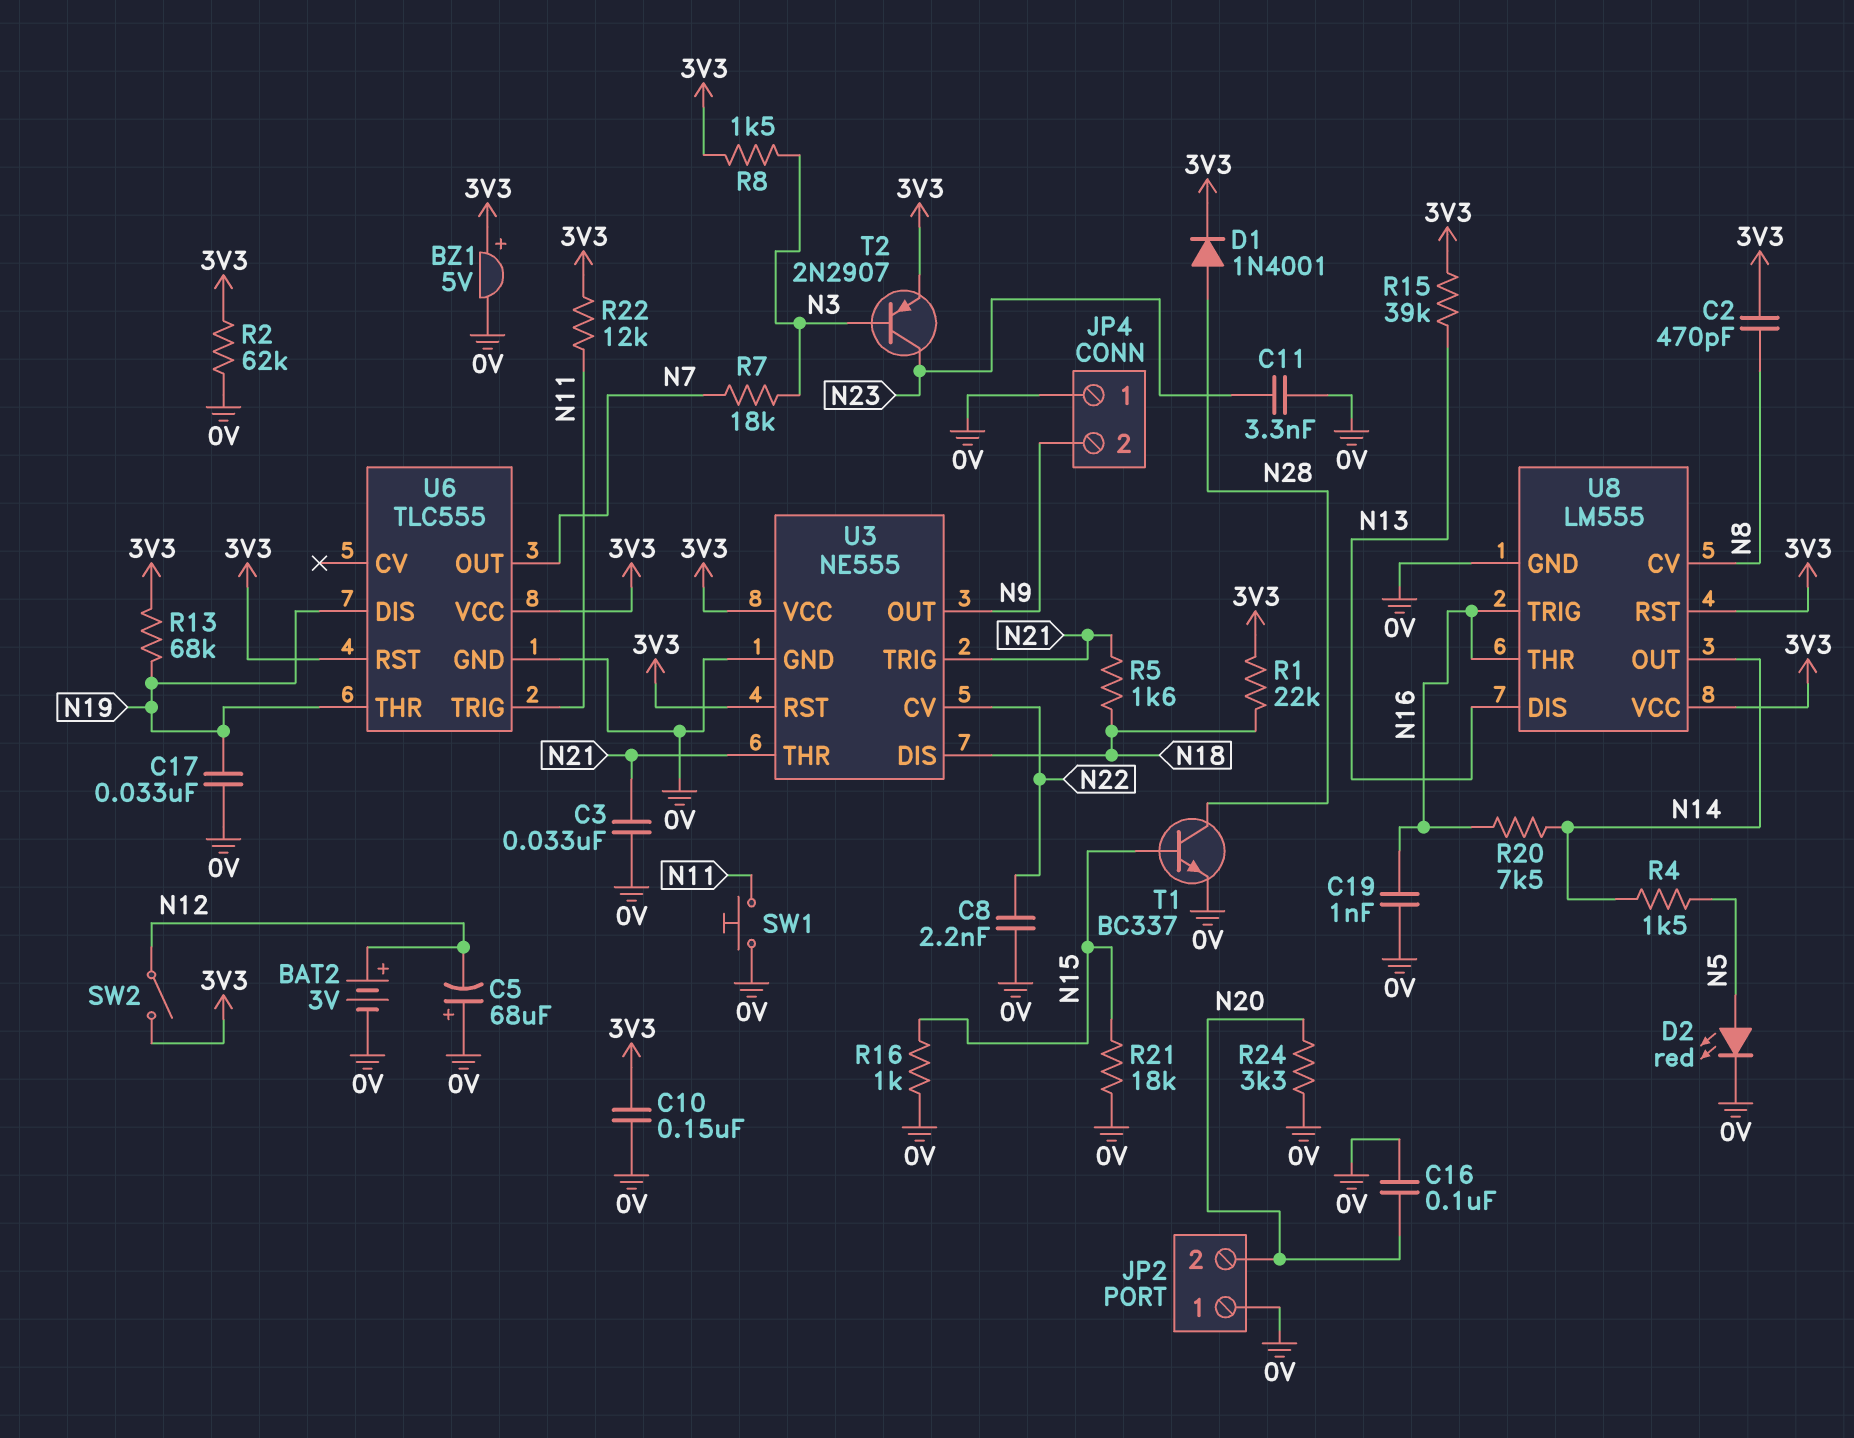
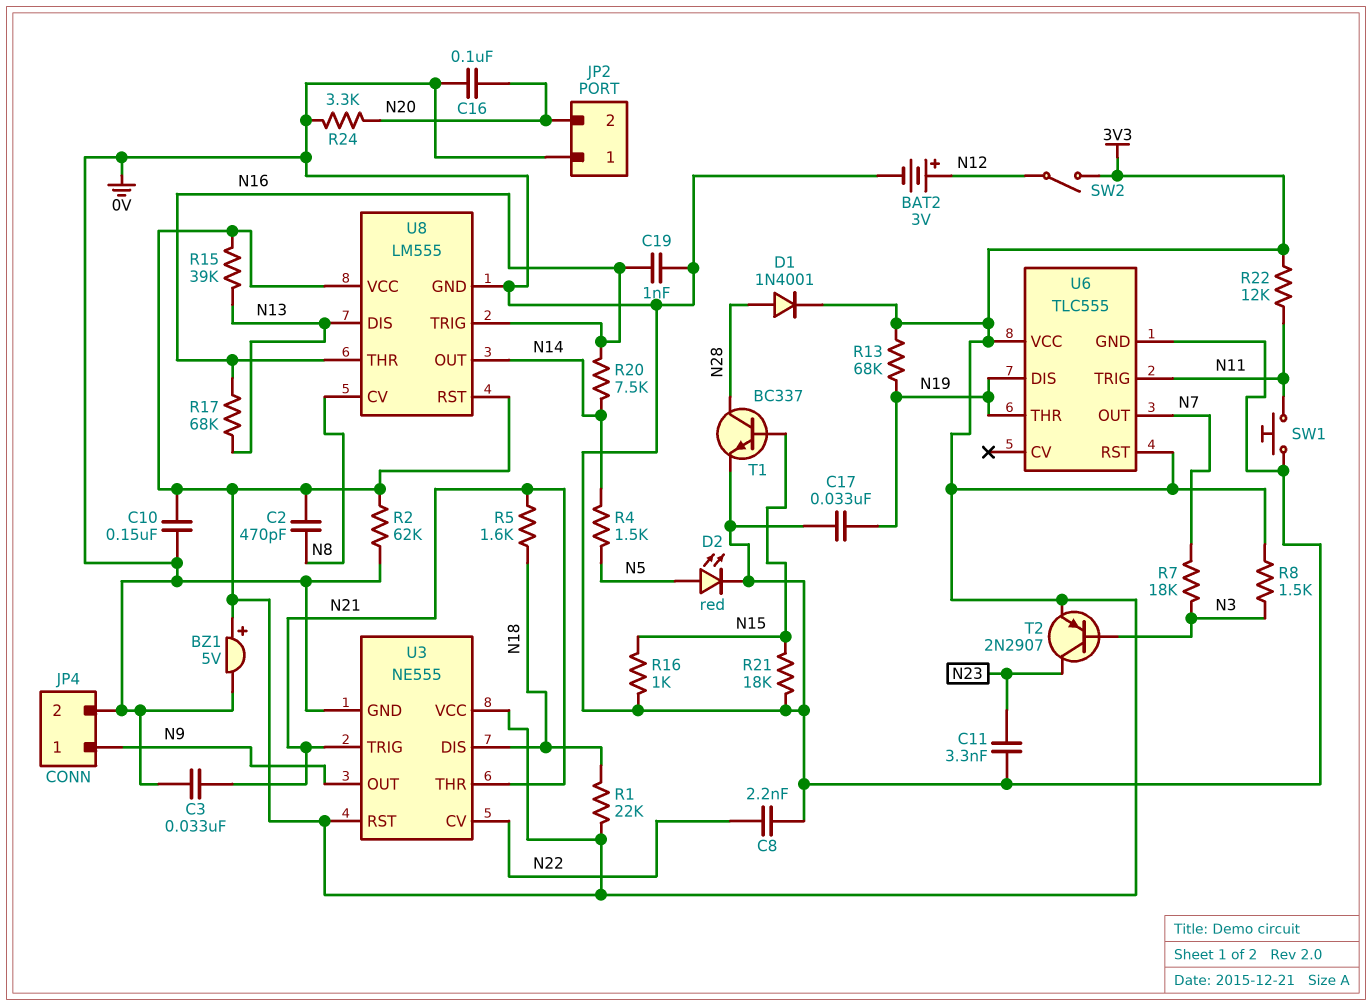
C5: 68uF (plus 0V, minus N12) -> none
JP4 pin 1: 0V -> N9
JP4 pin 2: N9 -> 0V
R17: none -> 68k (N13, N16)

